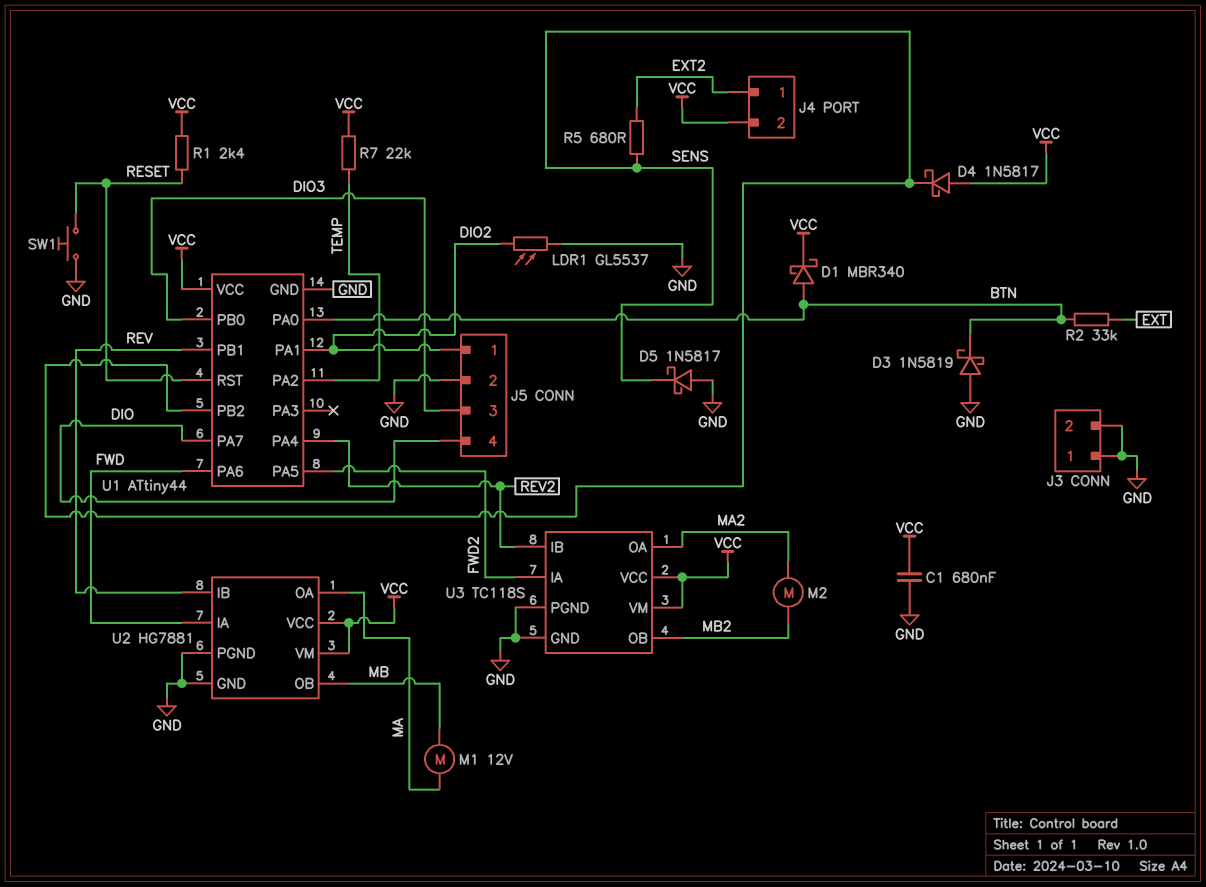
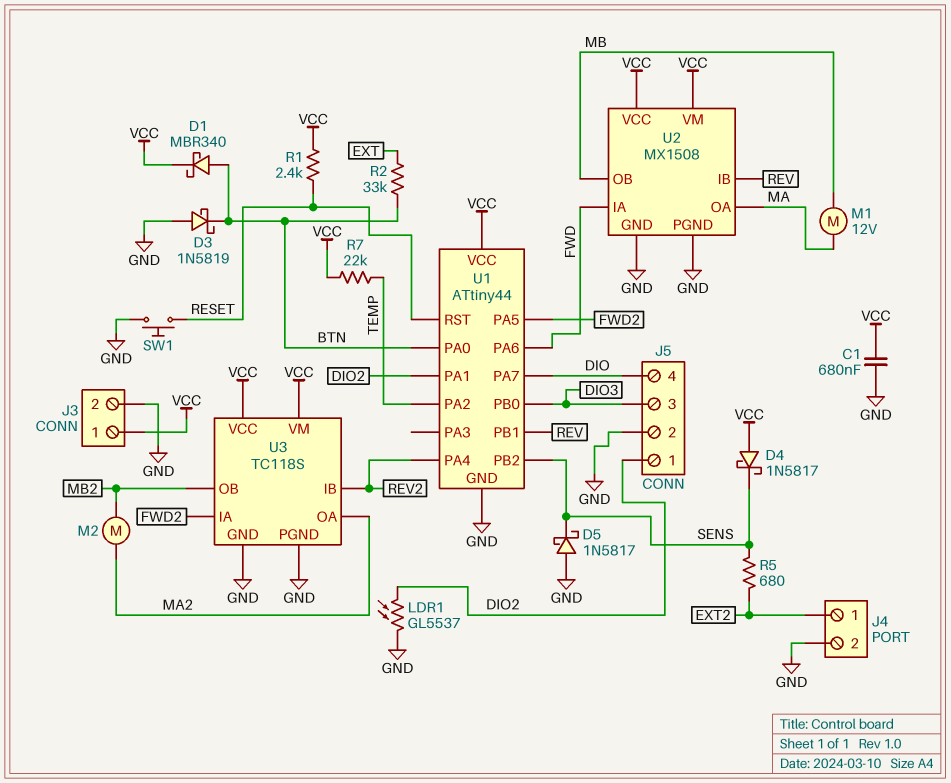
J3 pin 1: GND -> VCC
J4 pin 2: VCC -> GND
U2: HG7881 -> MX1508

